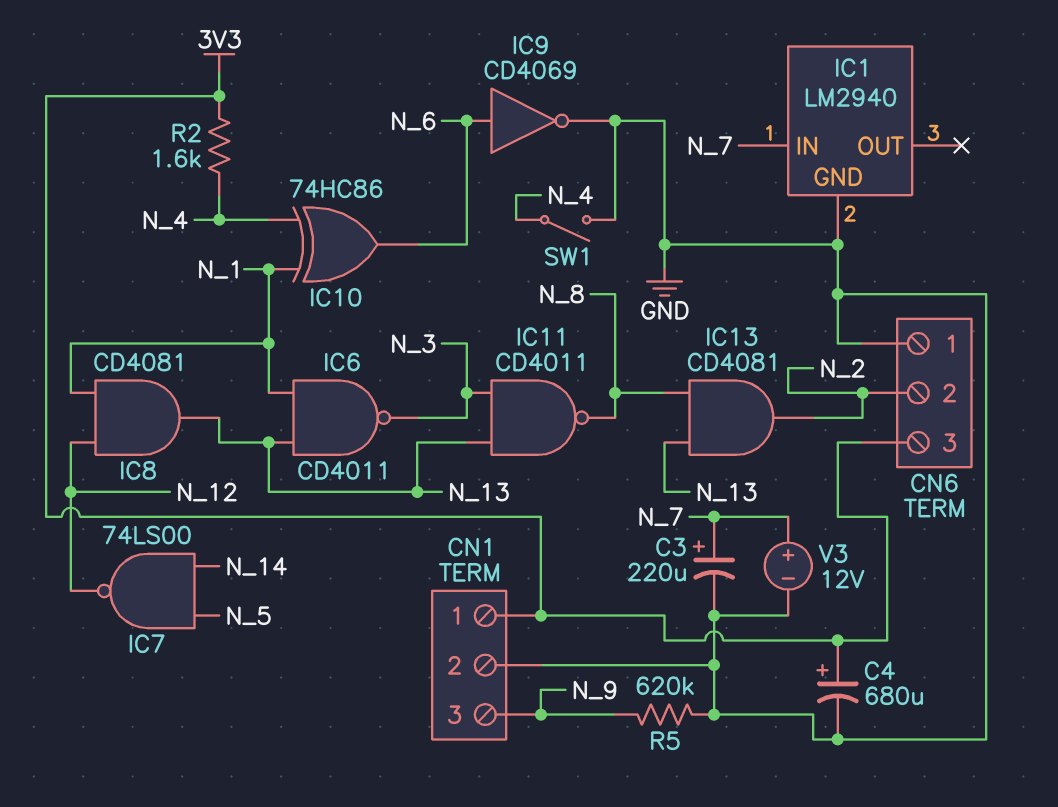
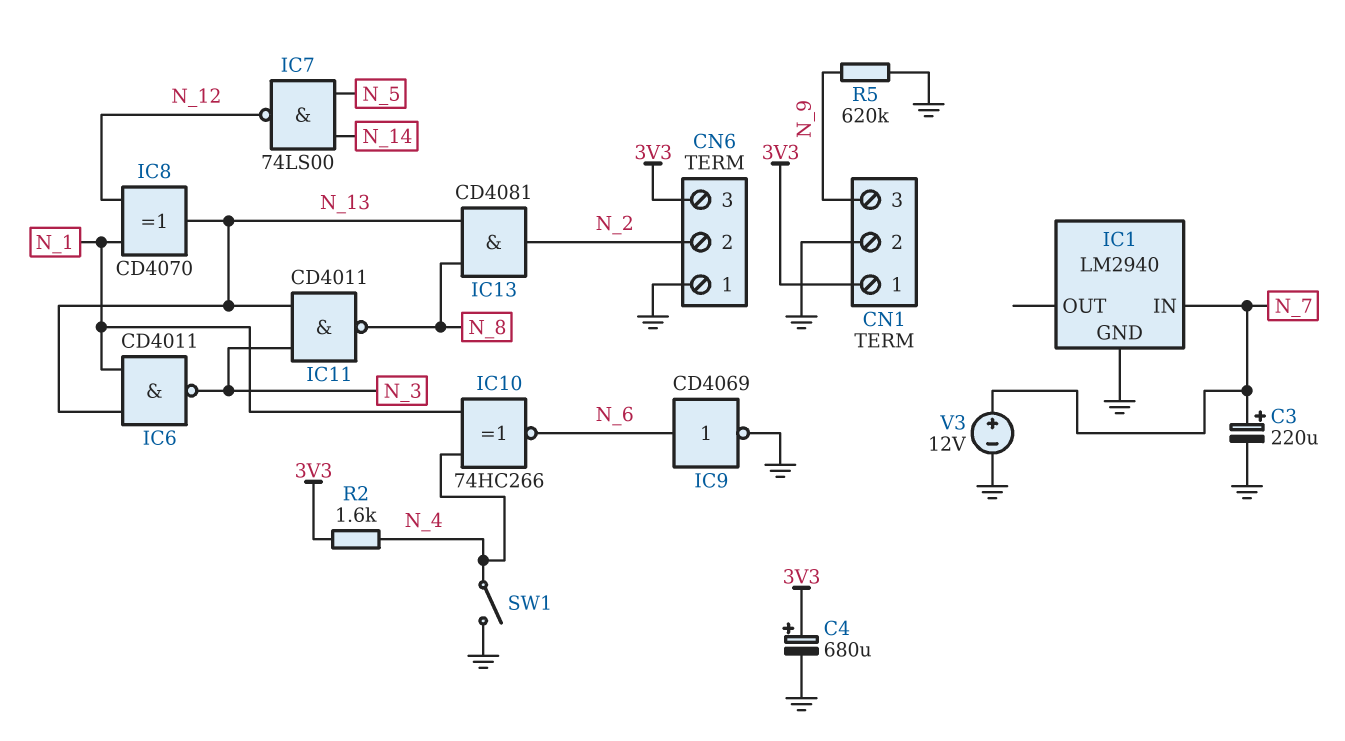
IC8: AND CD4081 (in N_1, in N_12, out N_13) -> XOR CD4070 (in N_1, in N_12, out N_13)
IC10: XOR 74HC86 (in N_1, in N_4, out N_6) -> XNOR 74HC266 (in N_1, in N_4, out N_6)

